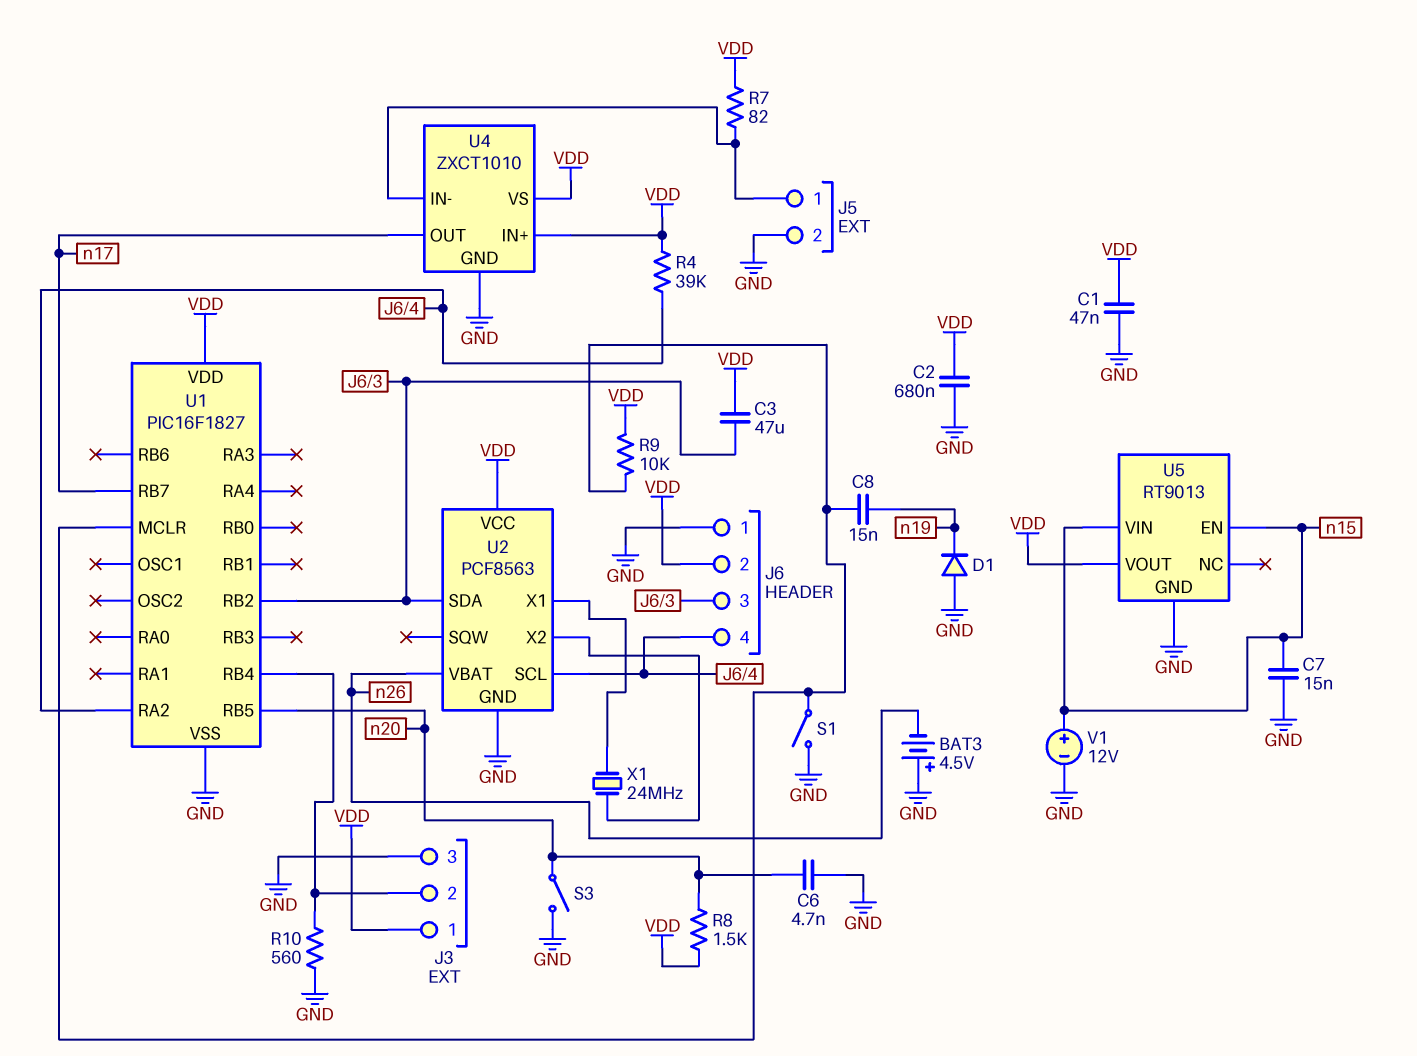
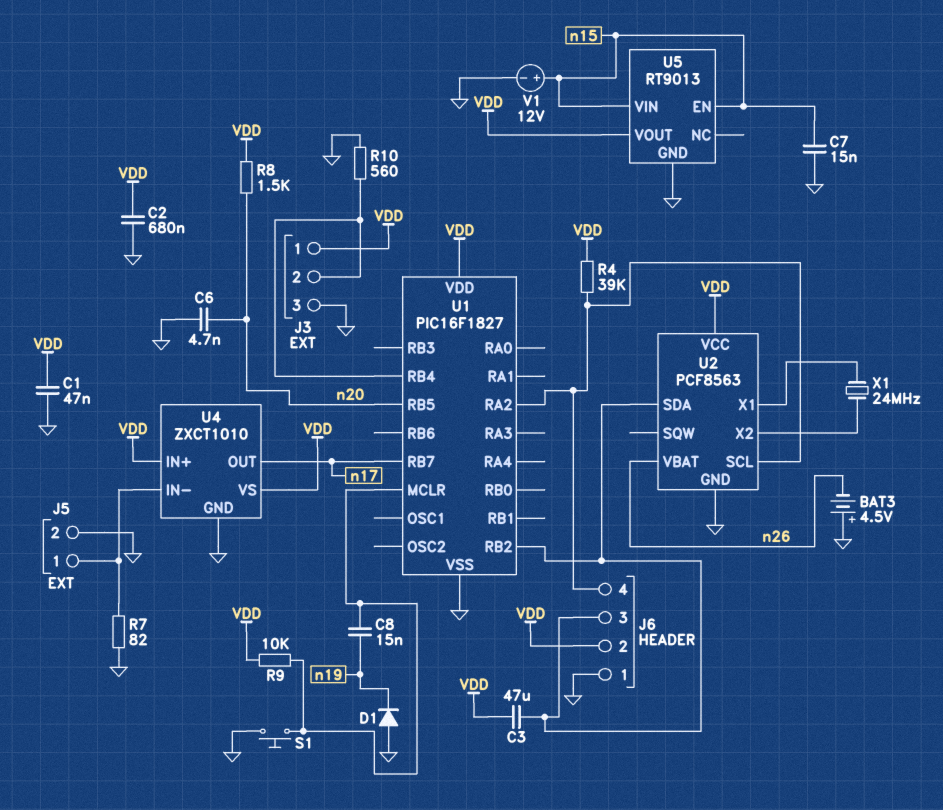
R7: 82 (J5/1, VDD) -> 82 (GND, J5/1)
S1: switch (GND, U1/MCLR) -> button (GND, U1/MCLR)
S3: switch (GND, n20) -> none

